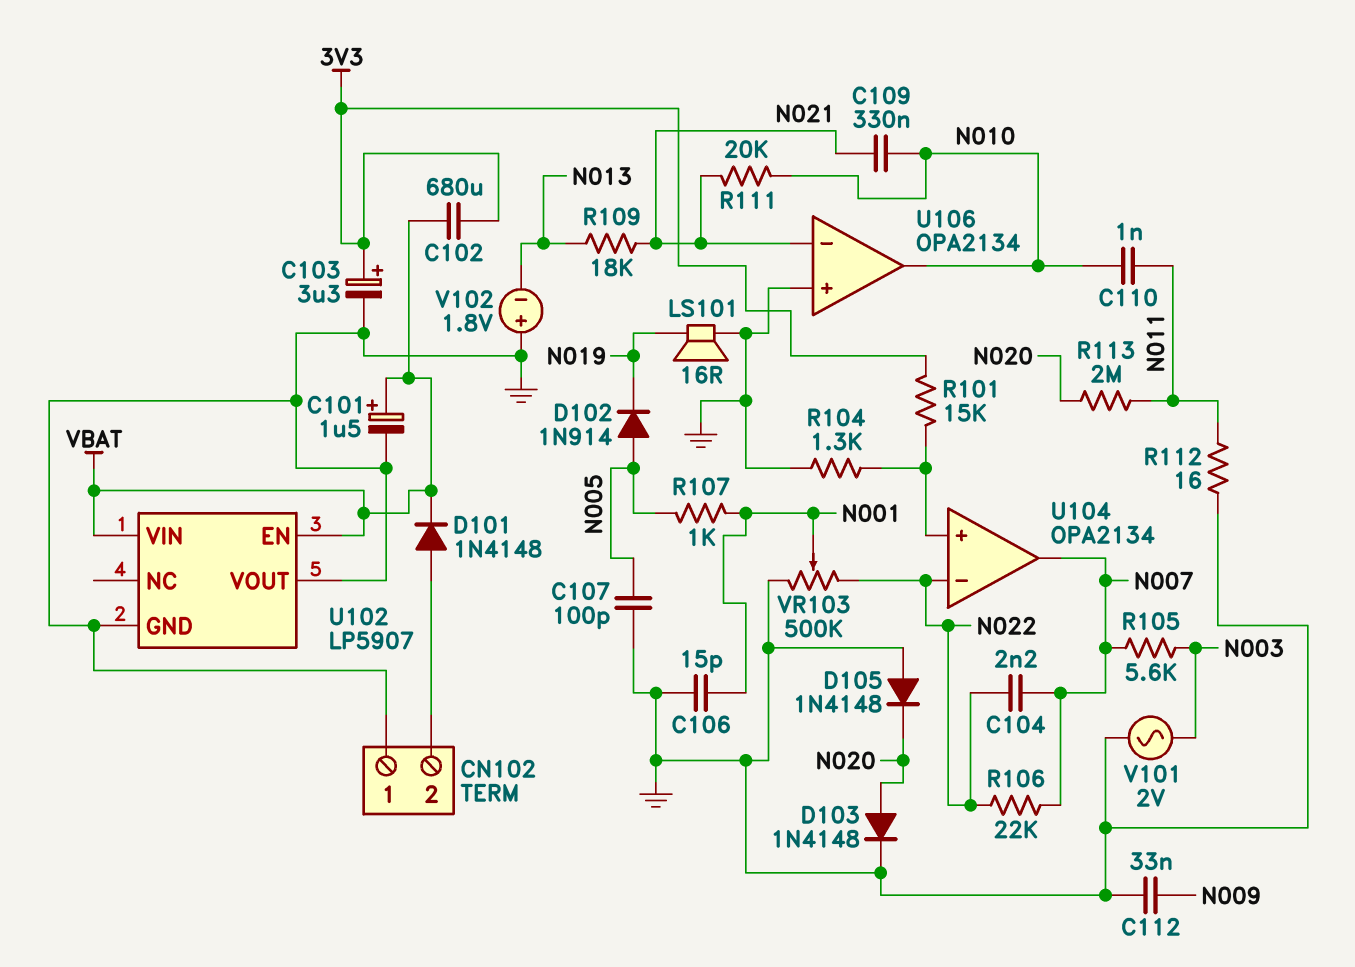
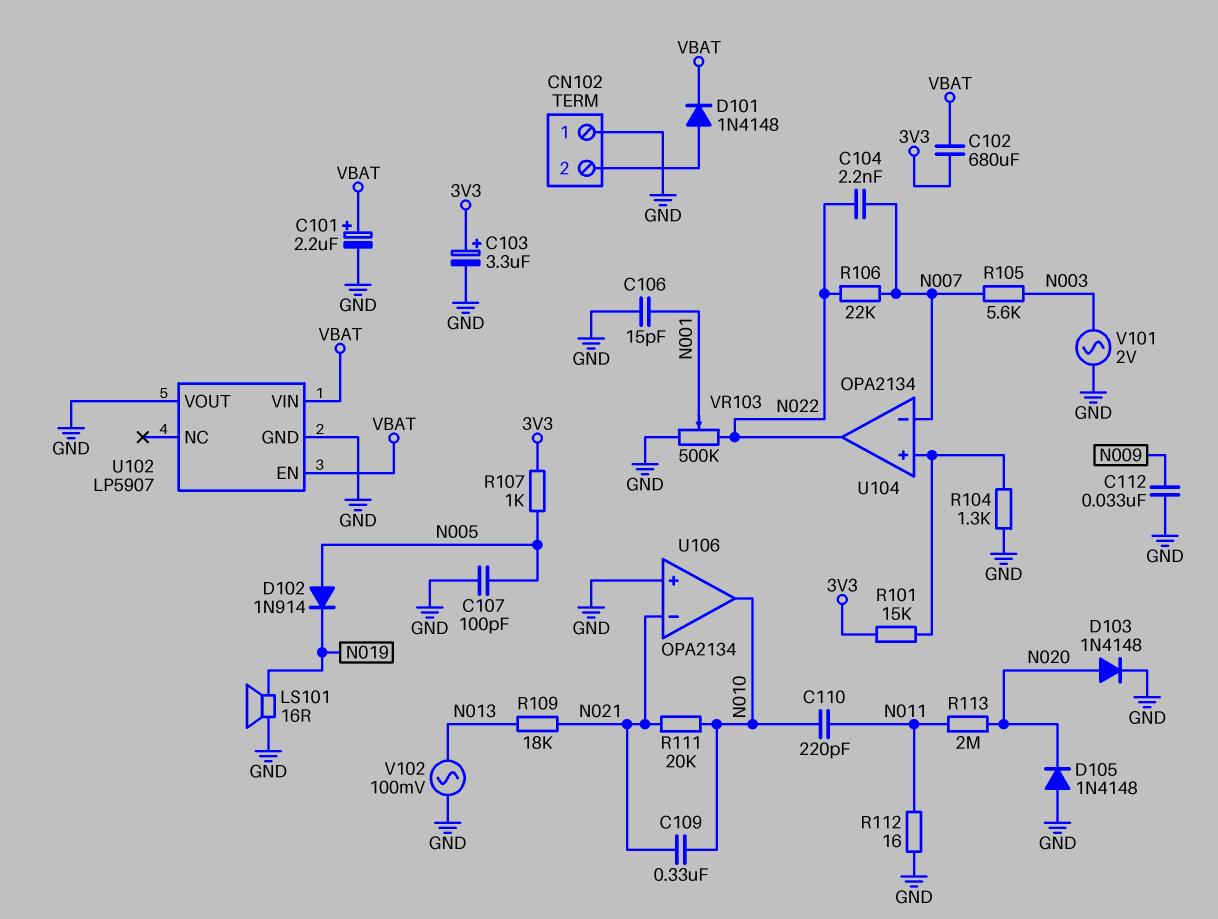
C101: 1.5uF (plus VBAT, minus GND) -> 2.2uF (plus VBAT, minus GND)
C110: 1nF (N010, N011) -> 220pF (N010, N011)
R107: 1k (N001, N005) -> 1k (3V3, N005)
U104 pin in-: N022 -> N007
U104 pin out: N007 -> N022
V102: 1.8V (plus GND, minus N013) -> AC 100mV (GND, N013)

